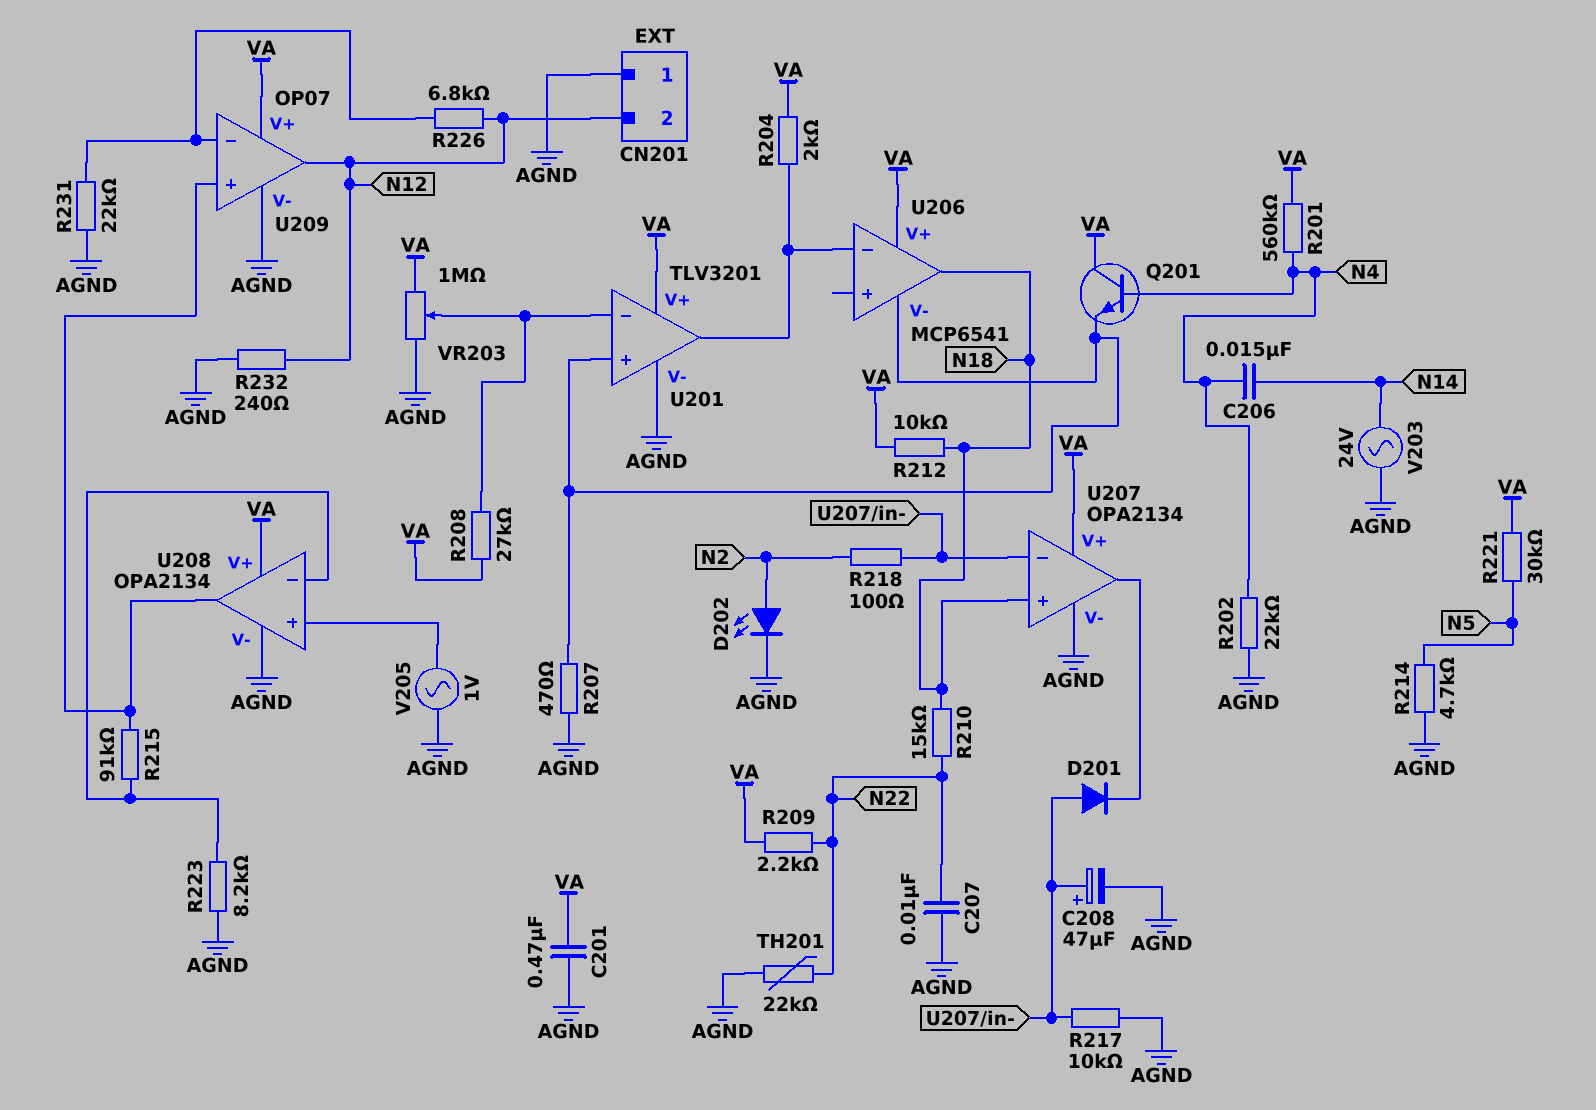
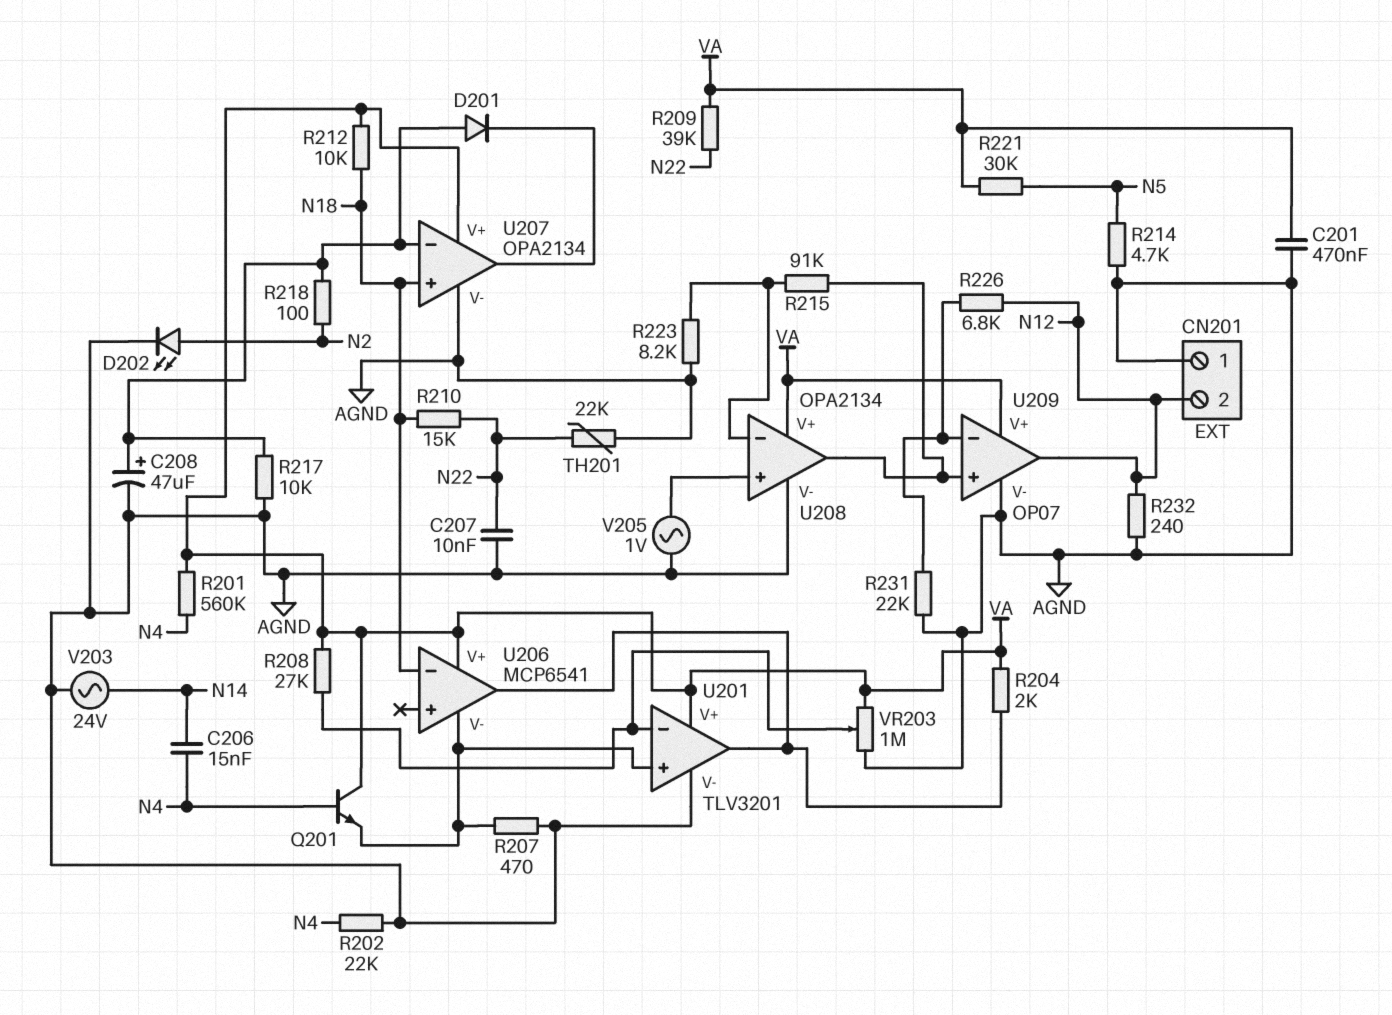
R209: 2.2k (N22, VA) -> 39k (N22, VA)
U206 pin in-: U201/out -> N18
U206 pin out: N18 -> U201/out

